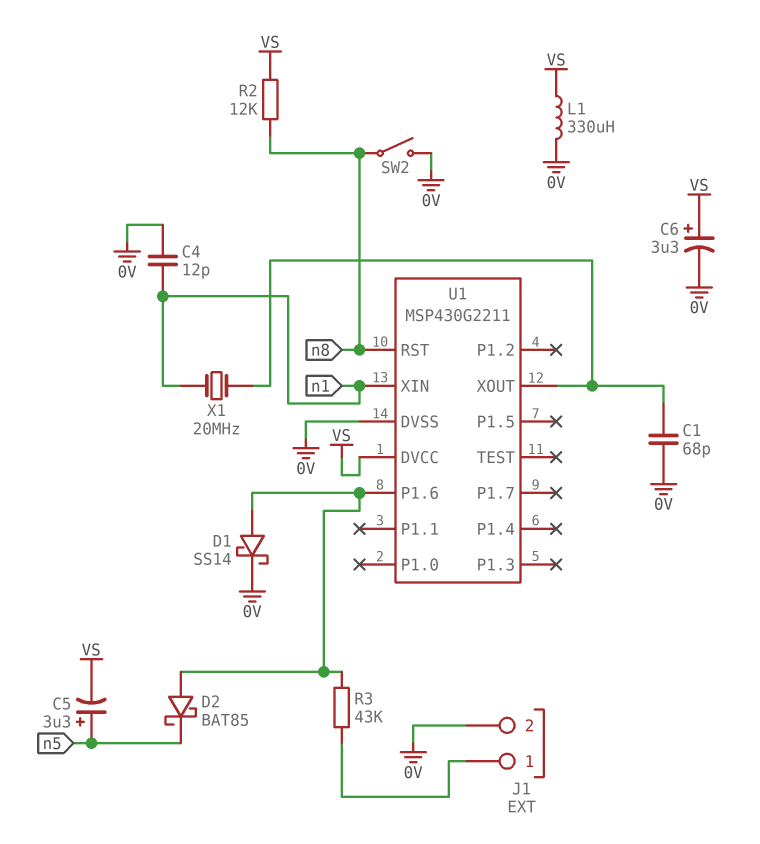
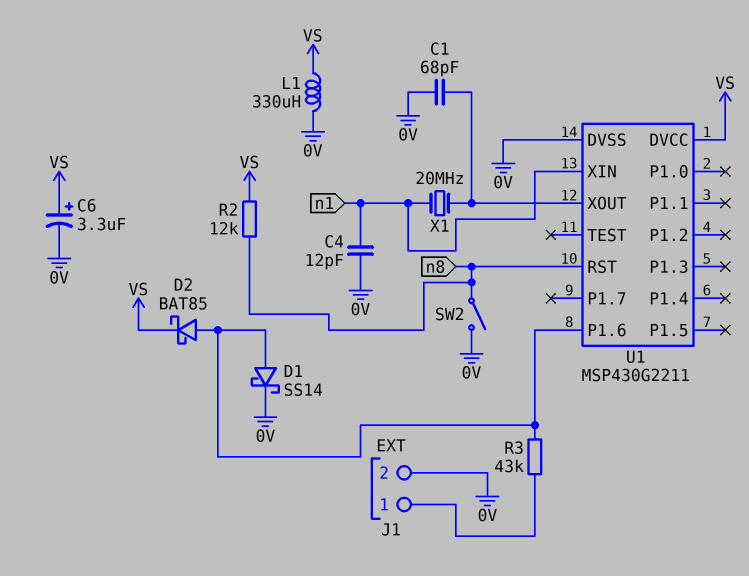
C5: 3.3uF (plus n5, minus VS) -> none
D2: schottky BAT85 (A U1/P1.6, K n5) -> schottky BAT85 (A U1/P1.6, K VS)

